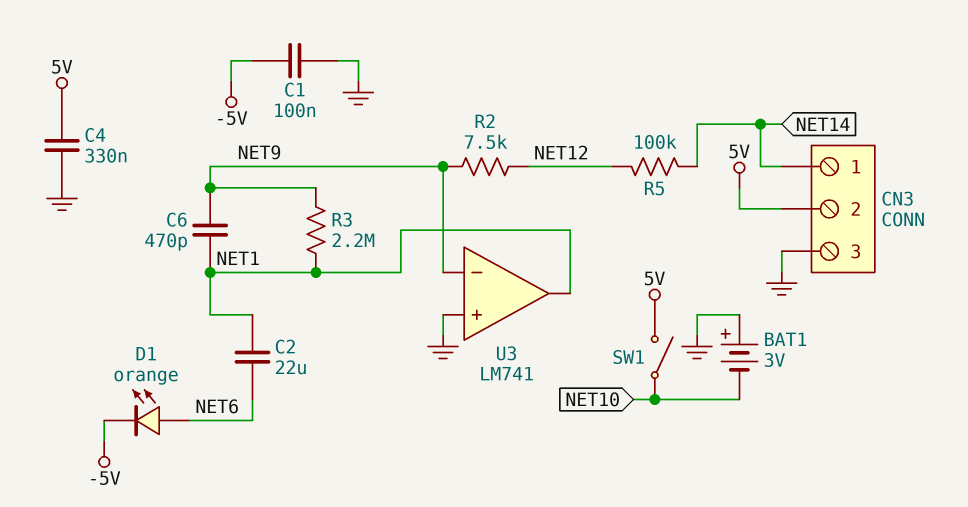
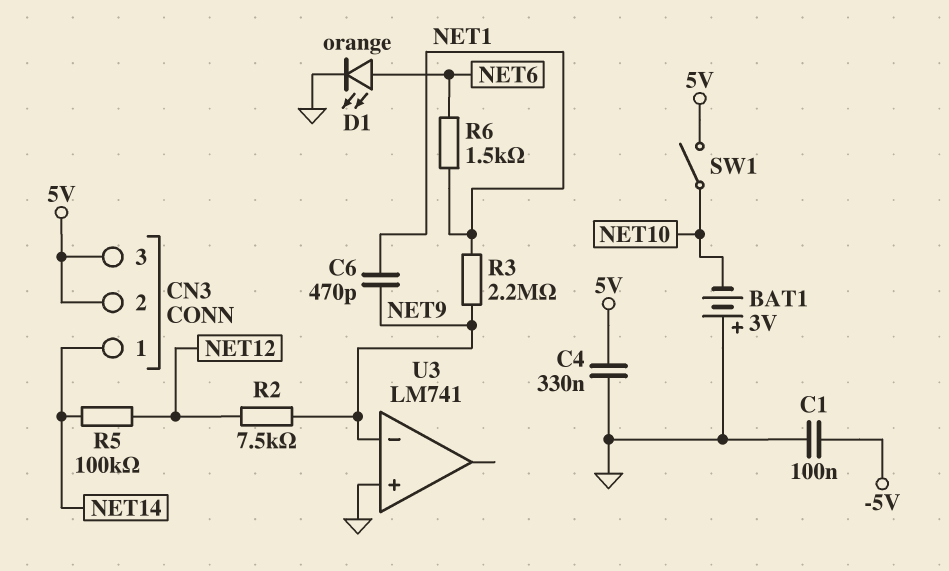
C2: 22uF (NET1, NET6) -> none
CN3 pin 3: GND -> 5V
D1: LED orange (A NET6, K -5V) -> LED orange (A NET6, K GND)
R6: none -> 1.5k (NET1, NET6)
U3 pin out: NET1 -> none

